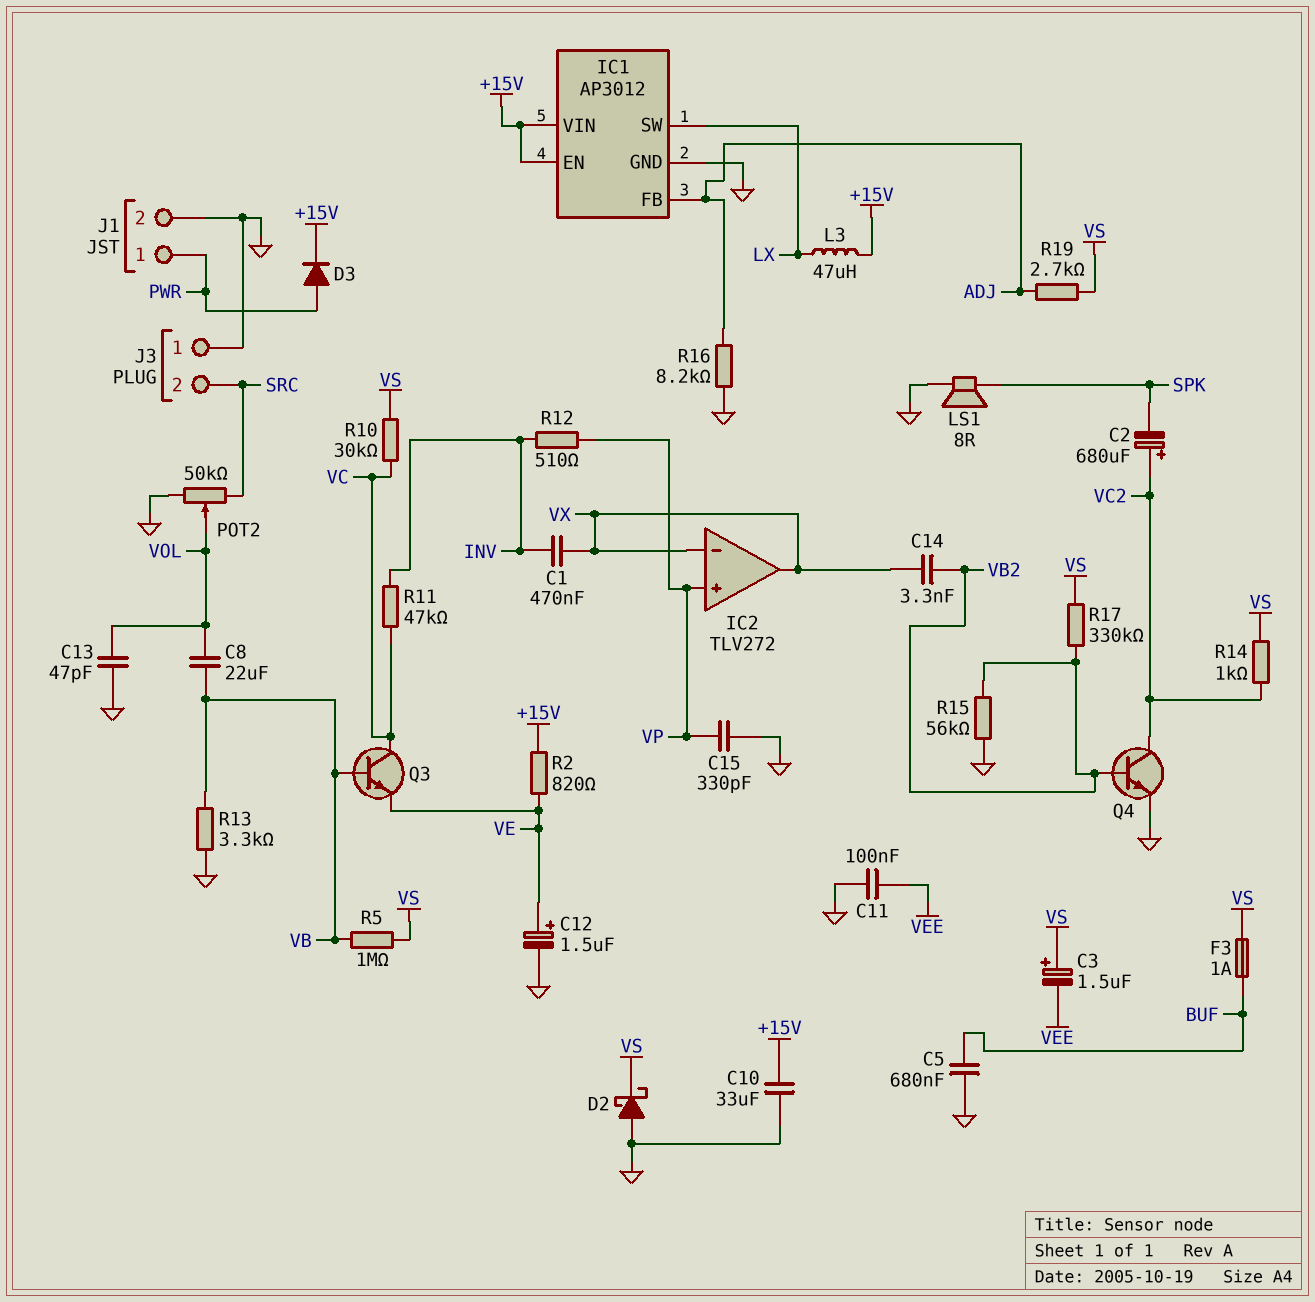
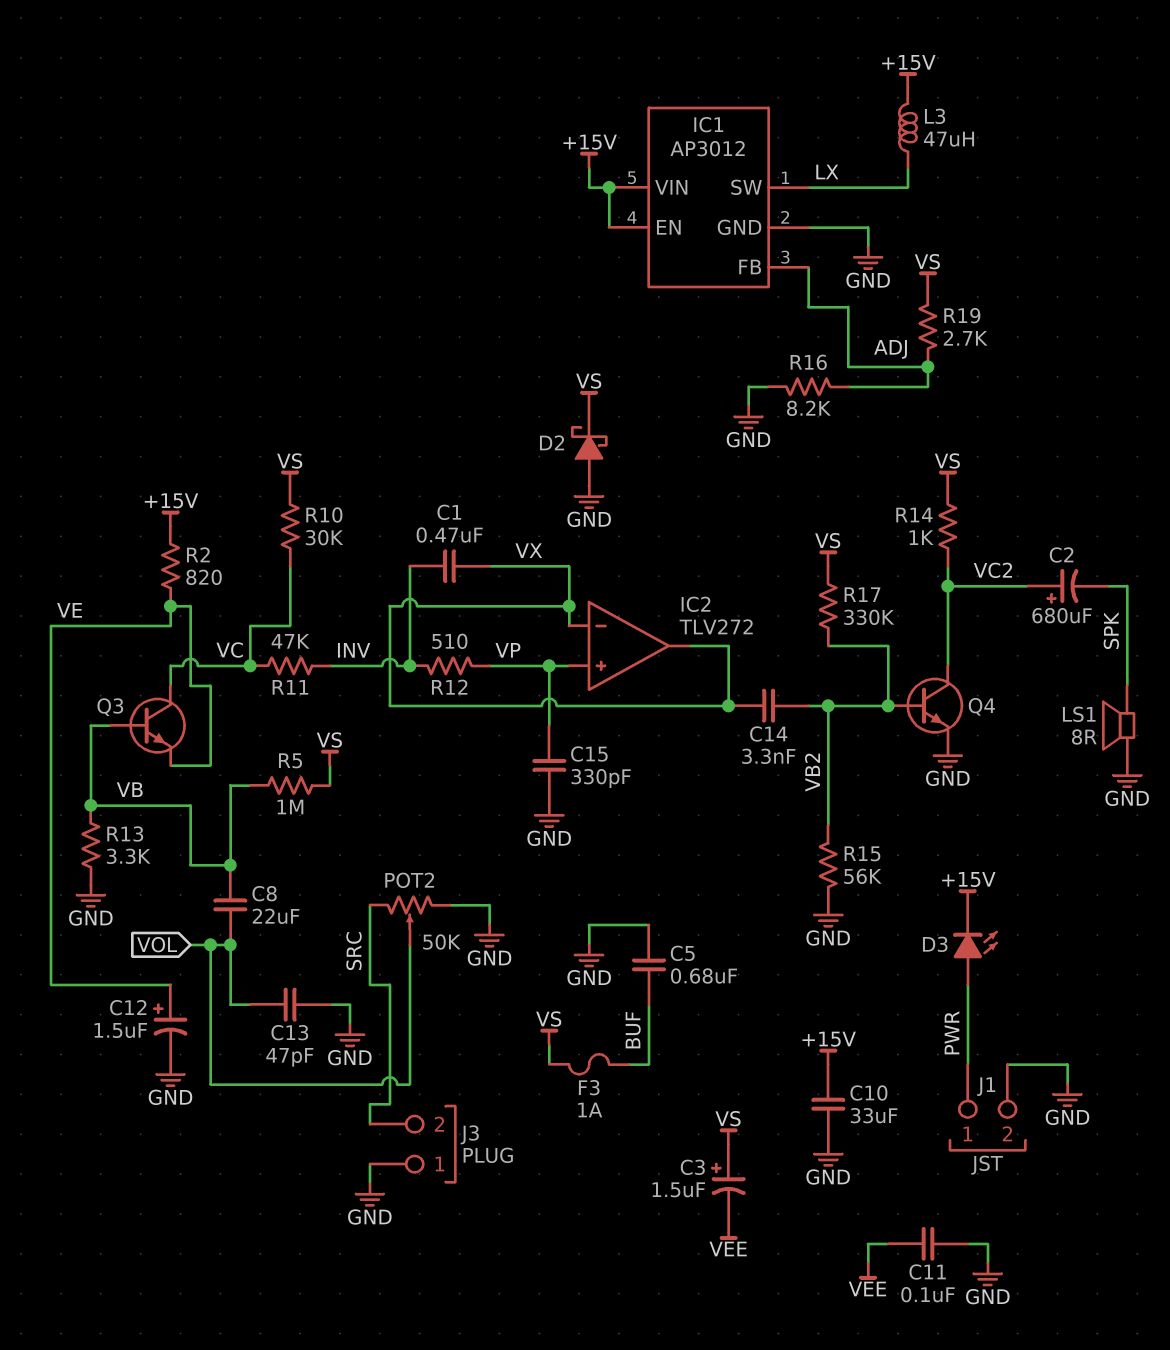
D3: diode (A PWR, K +15V) -> LED (A PWR, K +15V)

